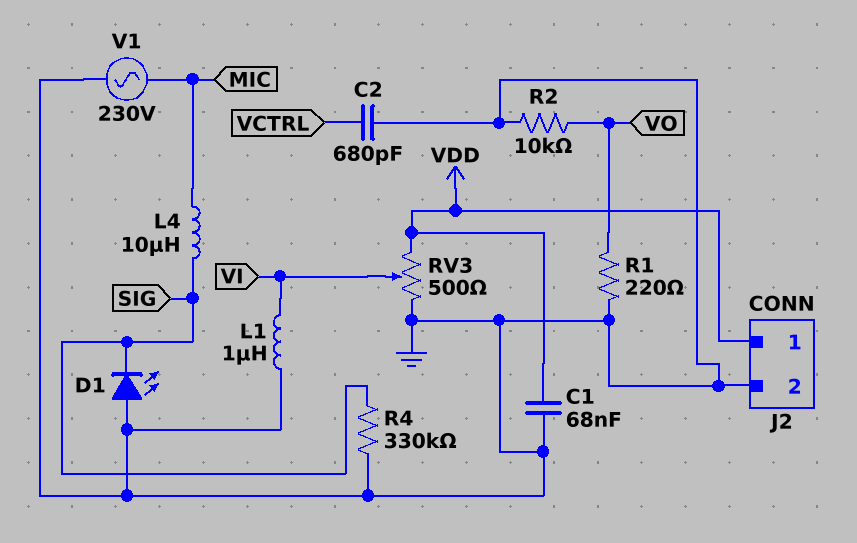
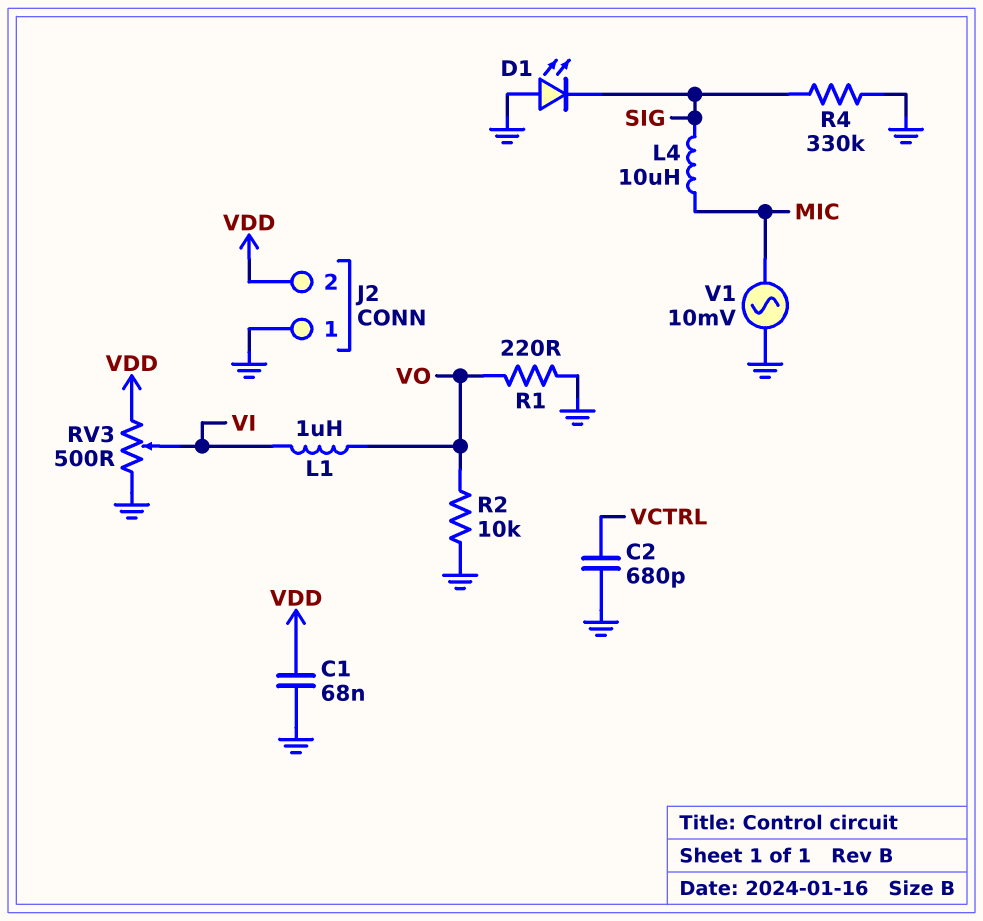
J2 pin 1: VDD -> GND
J2 pin 2: GND -> VDD
L1: 1uH (GND, VI) -> 1uH (VI, VO)
V1: AC 230V (GND, MIC) -> AC 10mV (GND, MIC)

